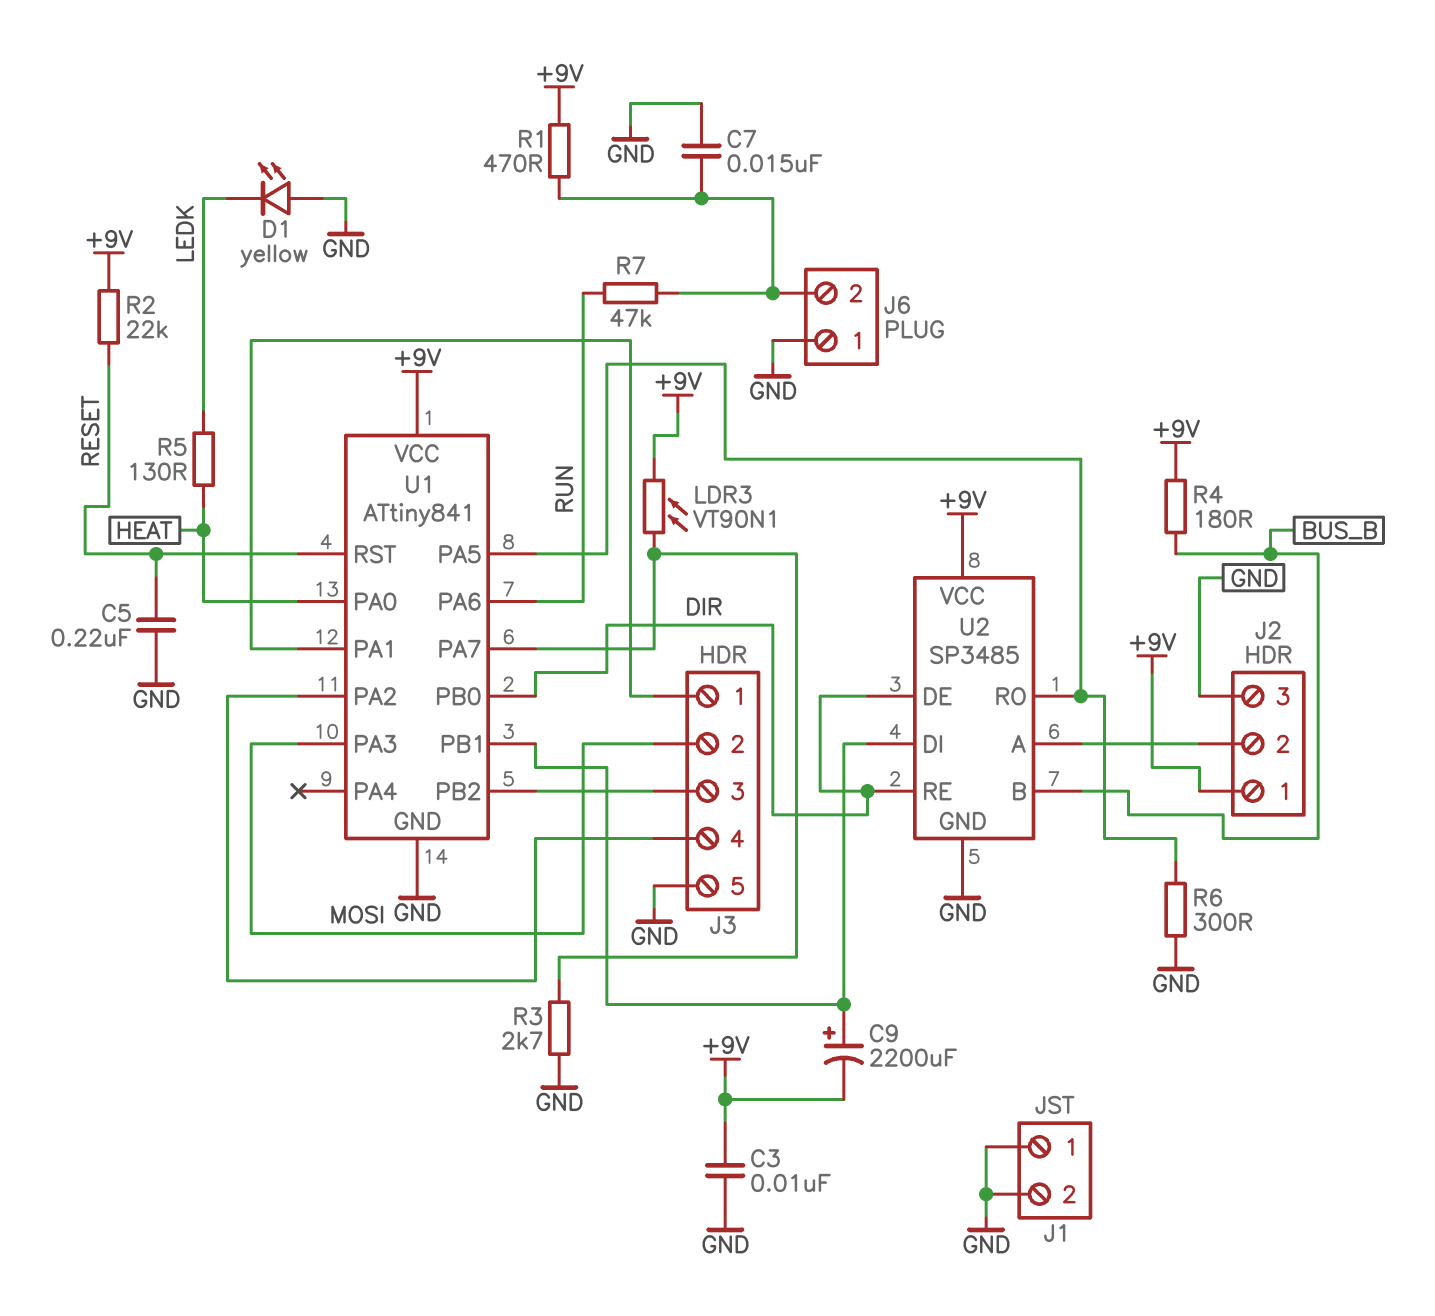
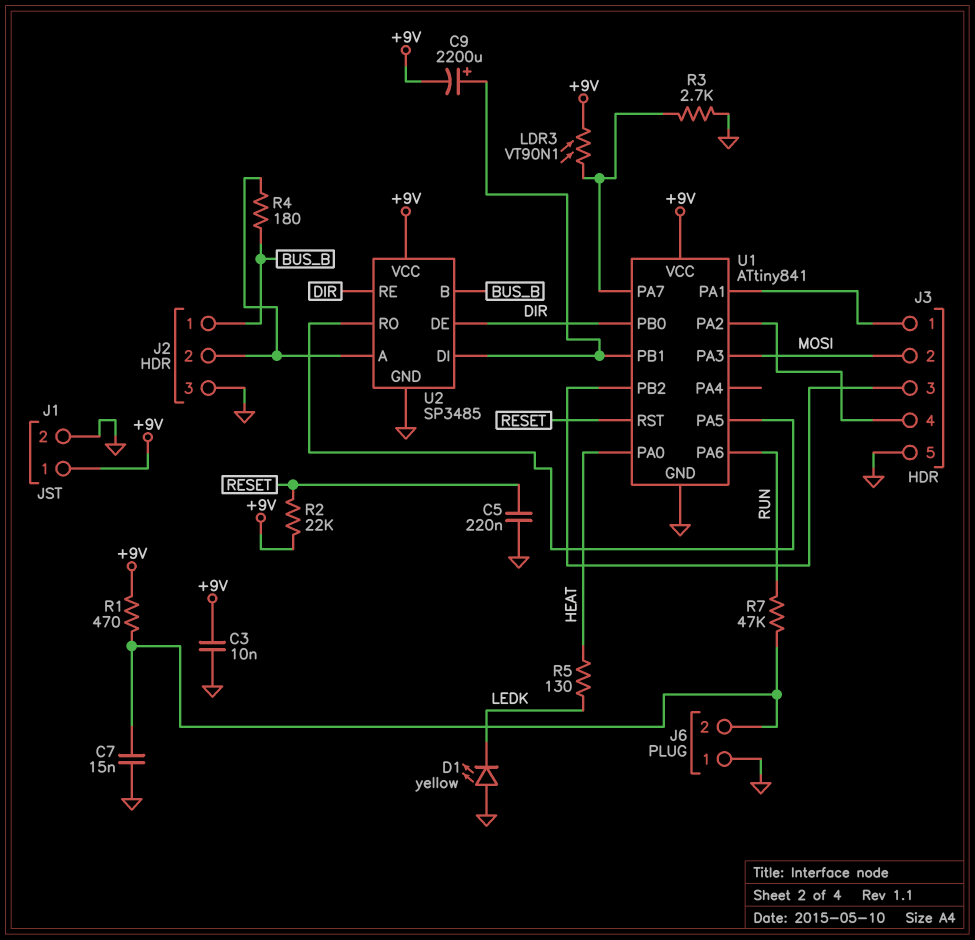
J1 pin 1: GND -> +9V
J2 pin 1: +9V -> BUS_B
R4: 180 (+9V, BUS_B) -> 180 (BUS_B, J2/2)
R6: 300 (GND, U1/PA5) -> none

